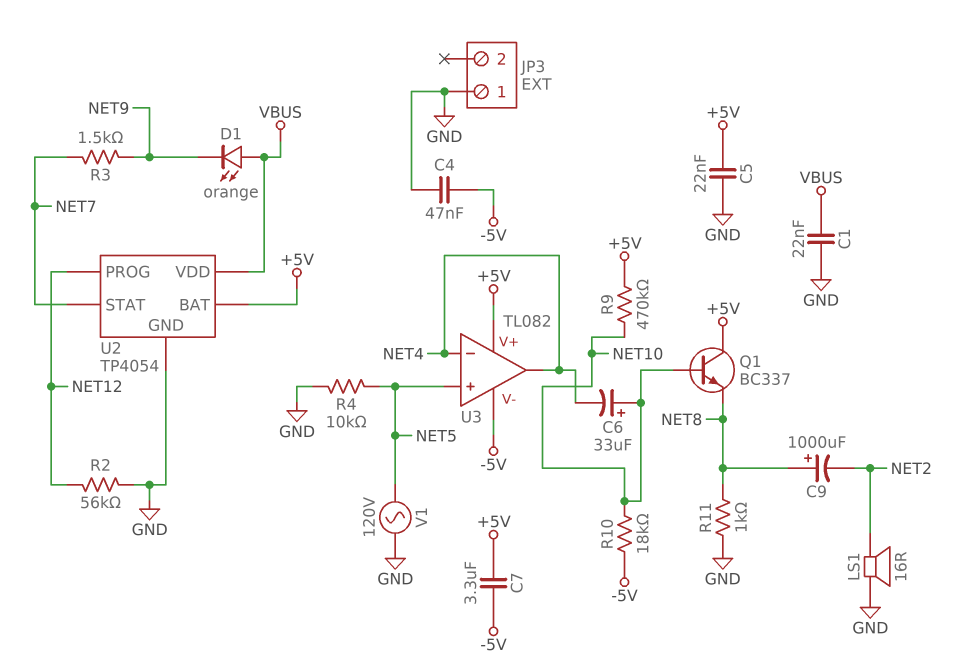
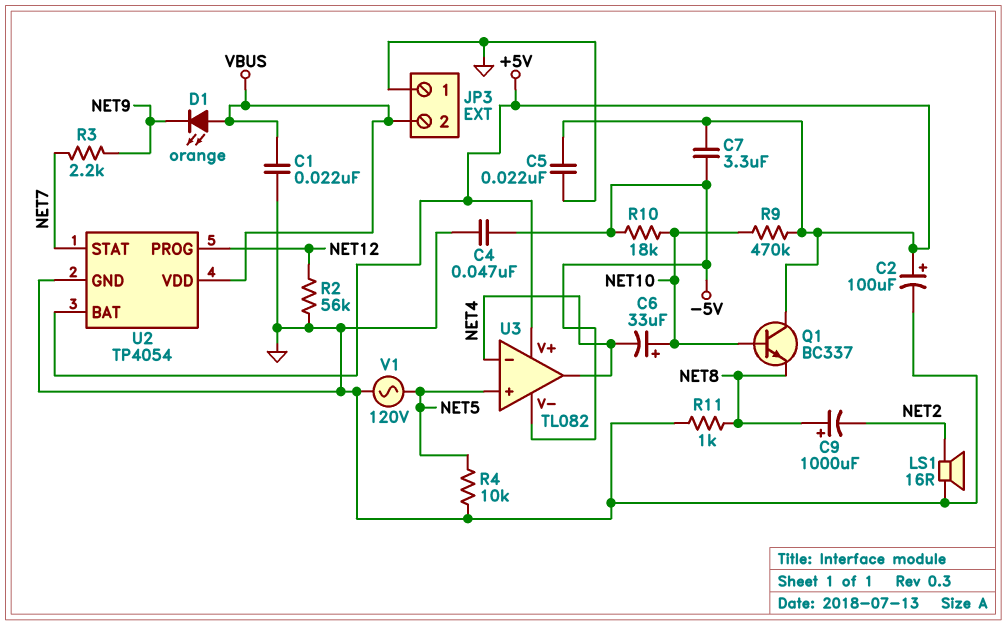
C2: none -> 100uF (plus +5V, minus GND)
JP3 pin 2: none -> VBUS
R3: 1.5k (NET7, NET9) -> 2.2k (NET7, NET9)

